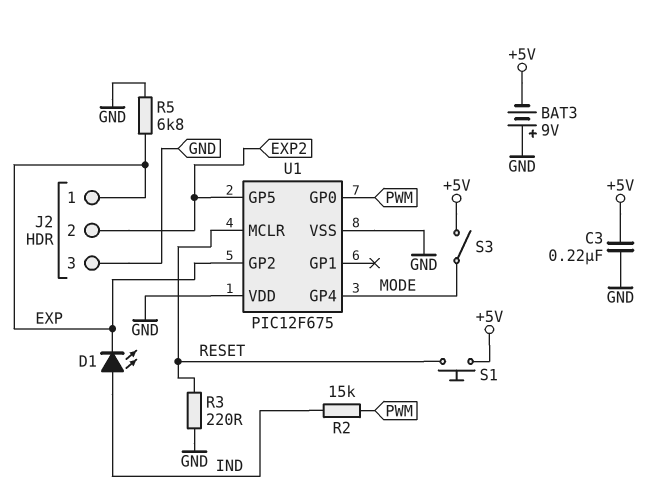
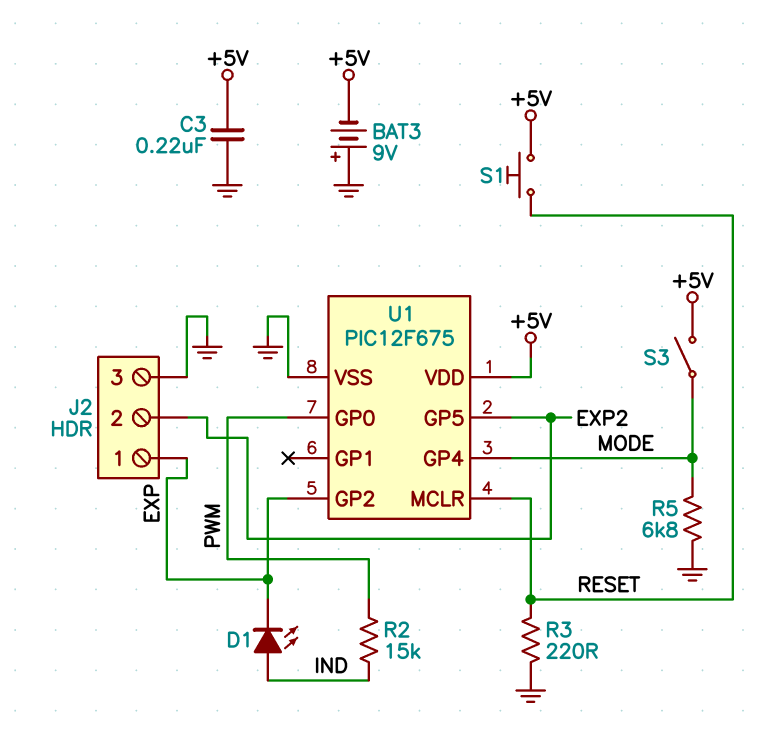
R5: 6.8k (EXP, GND) -> 6.8k (GND, MODE)
U1 pin VDD: GND -> +5V

